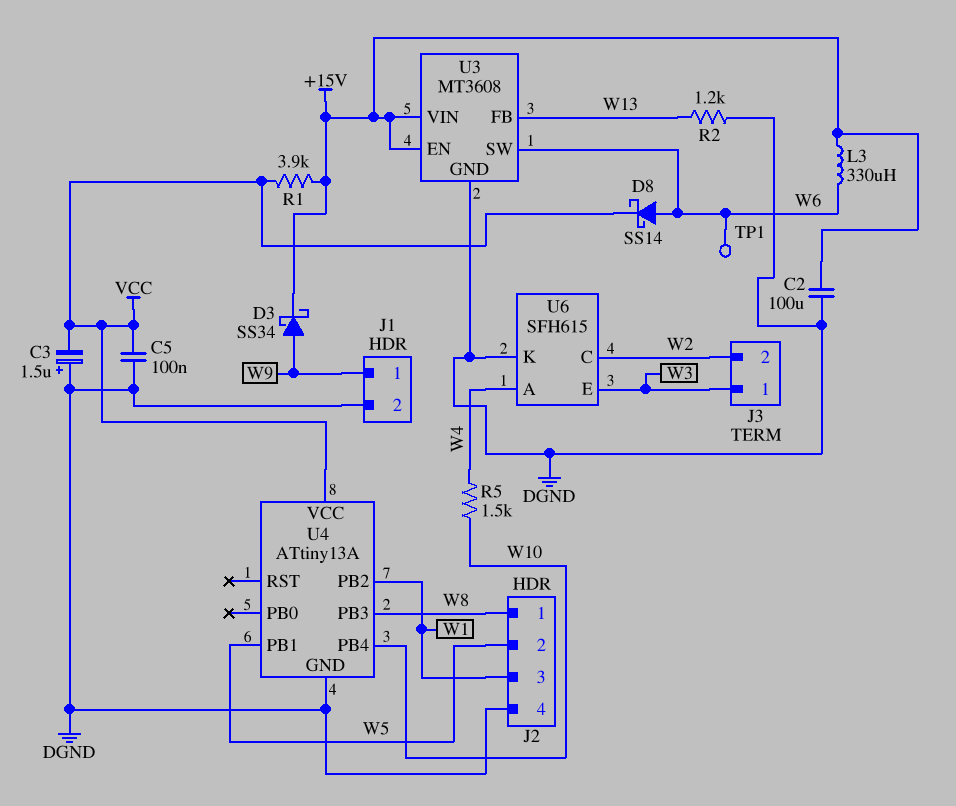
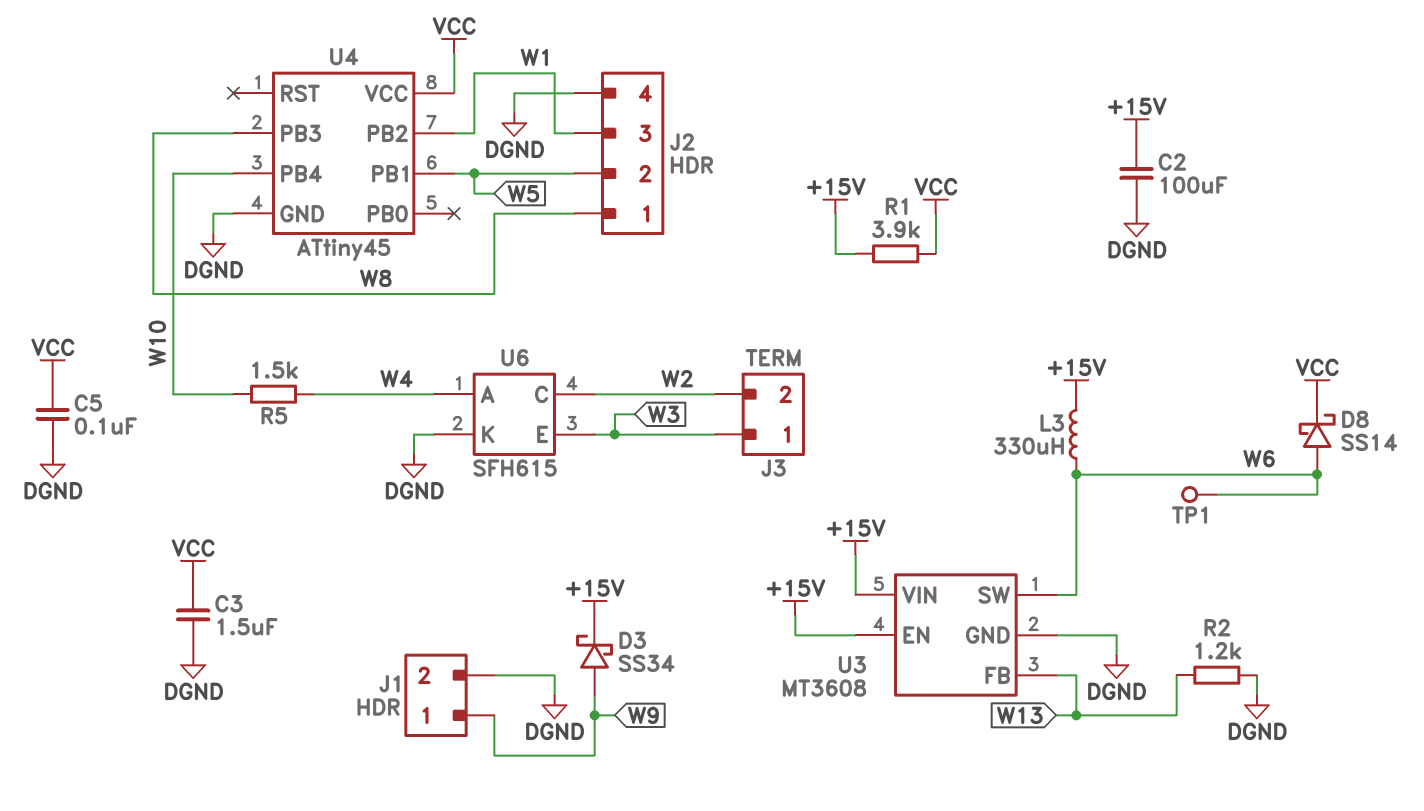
C3: 1.5uF (plus DGND, minus VCC) -> 1.5uF (DGND, VCC)
U4: ATtiny13A -> ATtiny45

